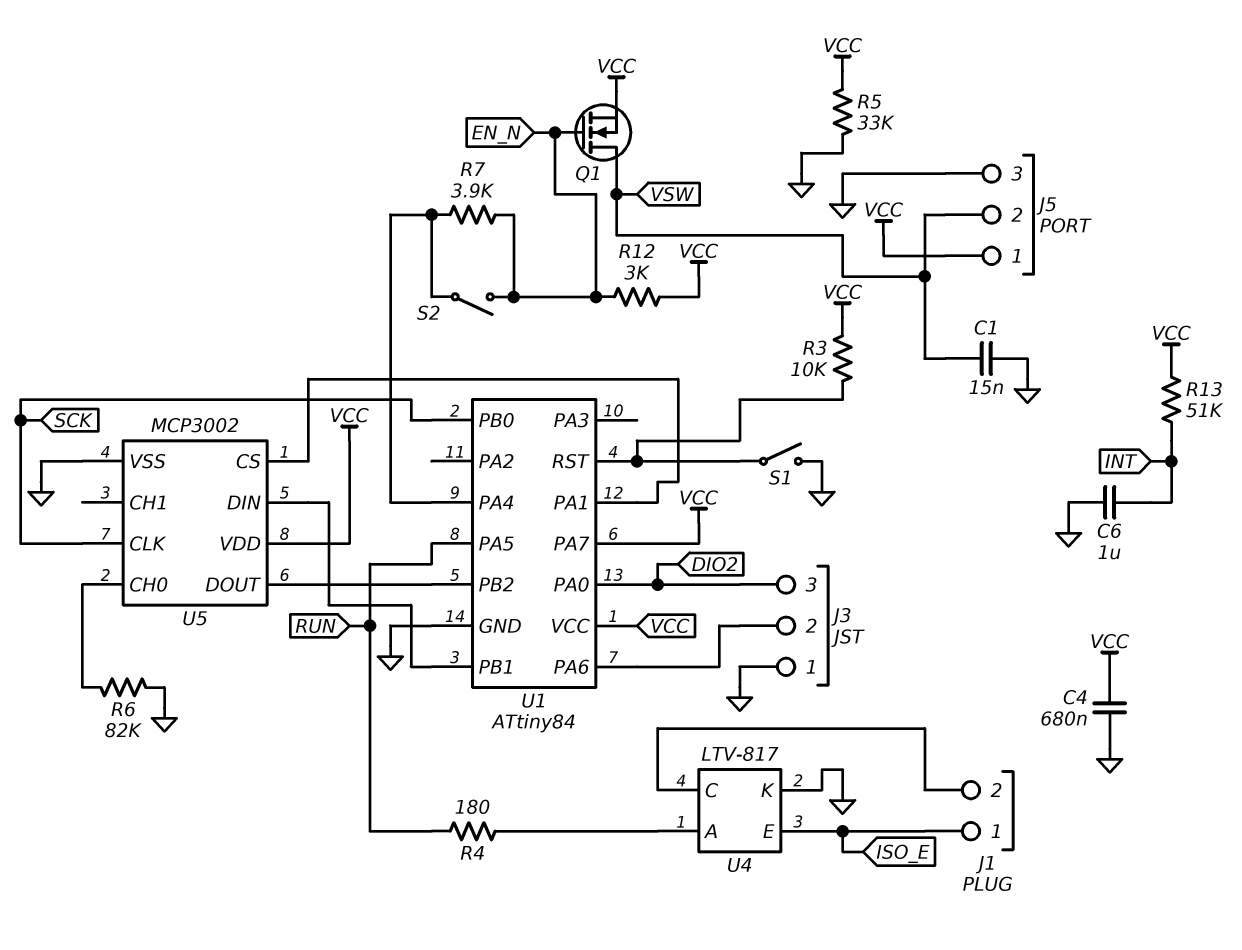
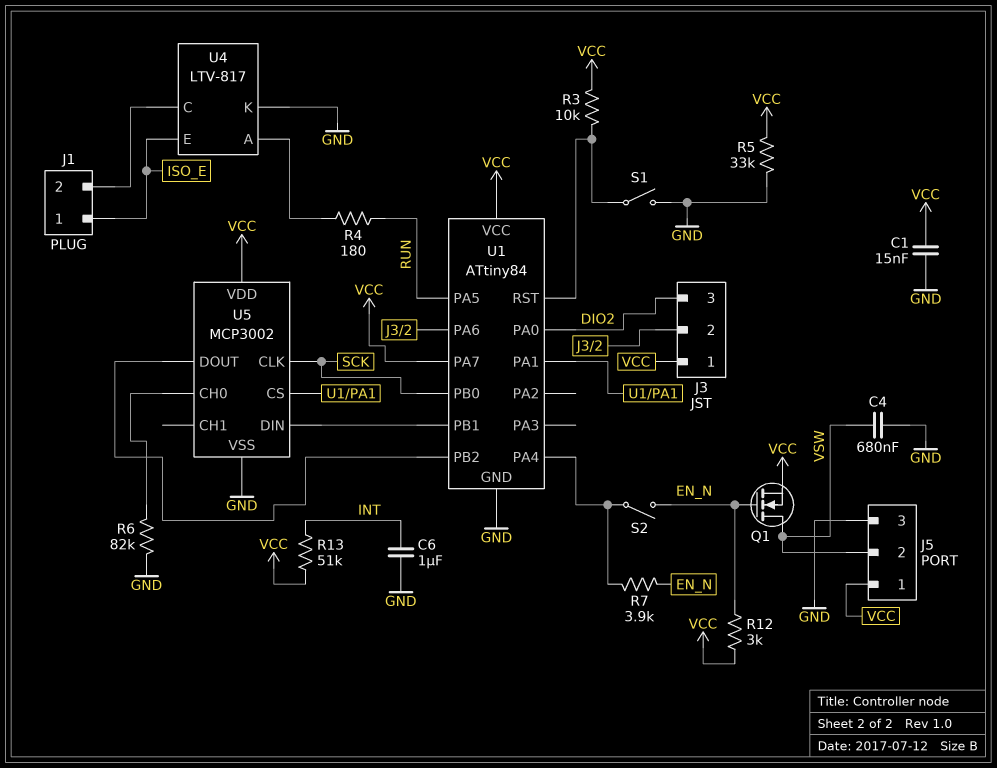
C1: 15nF (GND, VSW) -> 15nF (GND, VCC)
C4: 680nF (GND, VCC) -> 680nF (GND, VSW)
J3 pin 1: GND -> VCC

